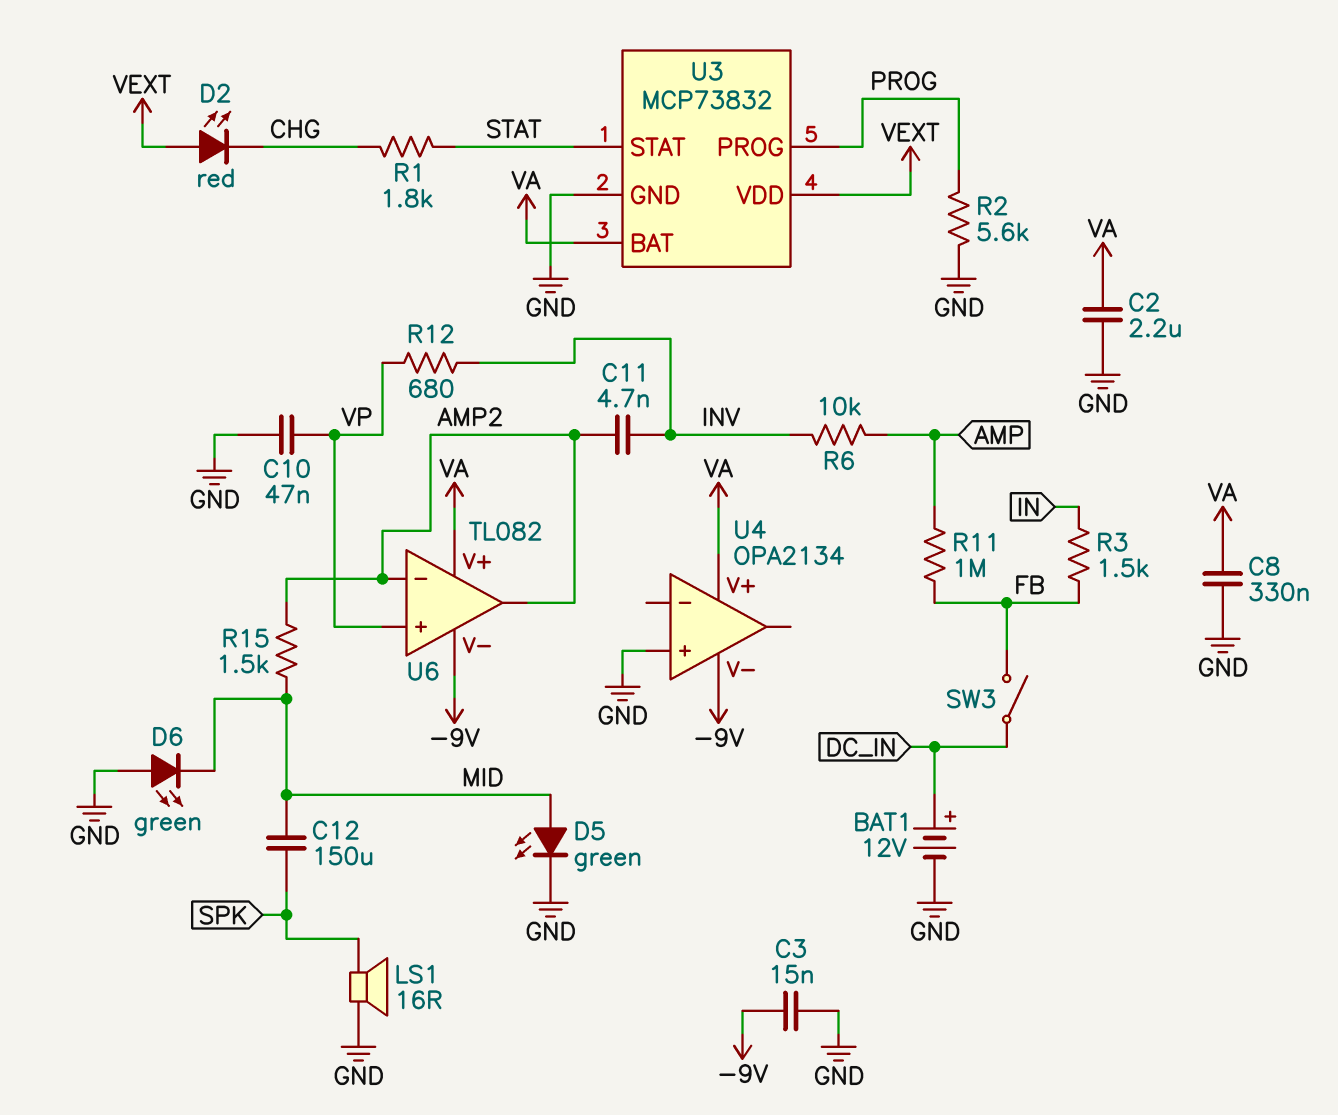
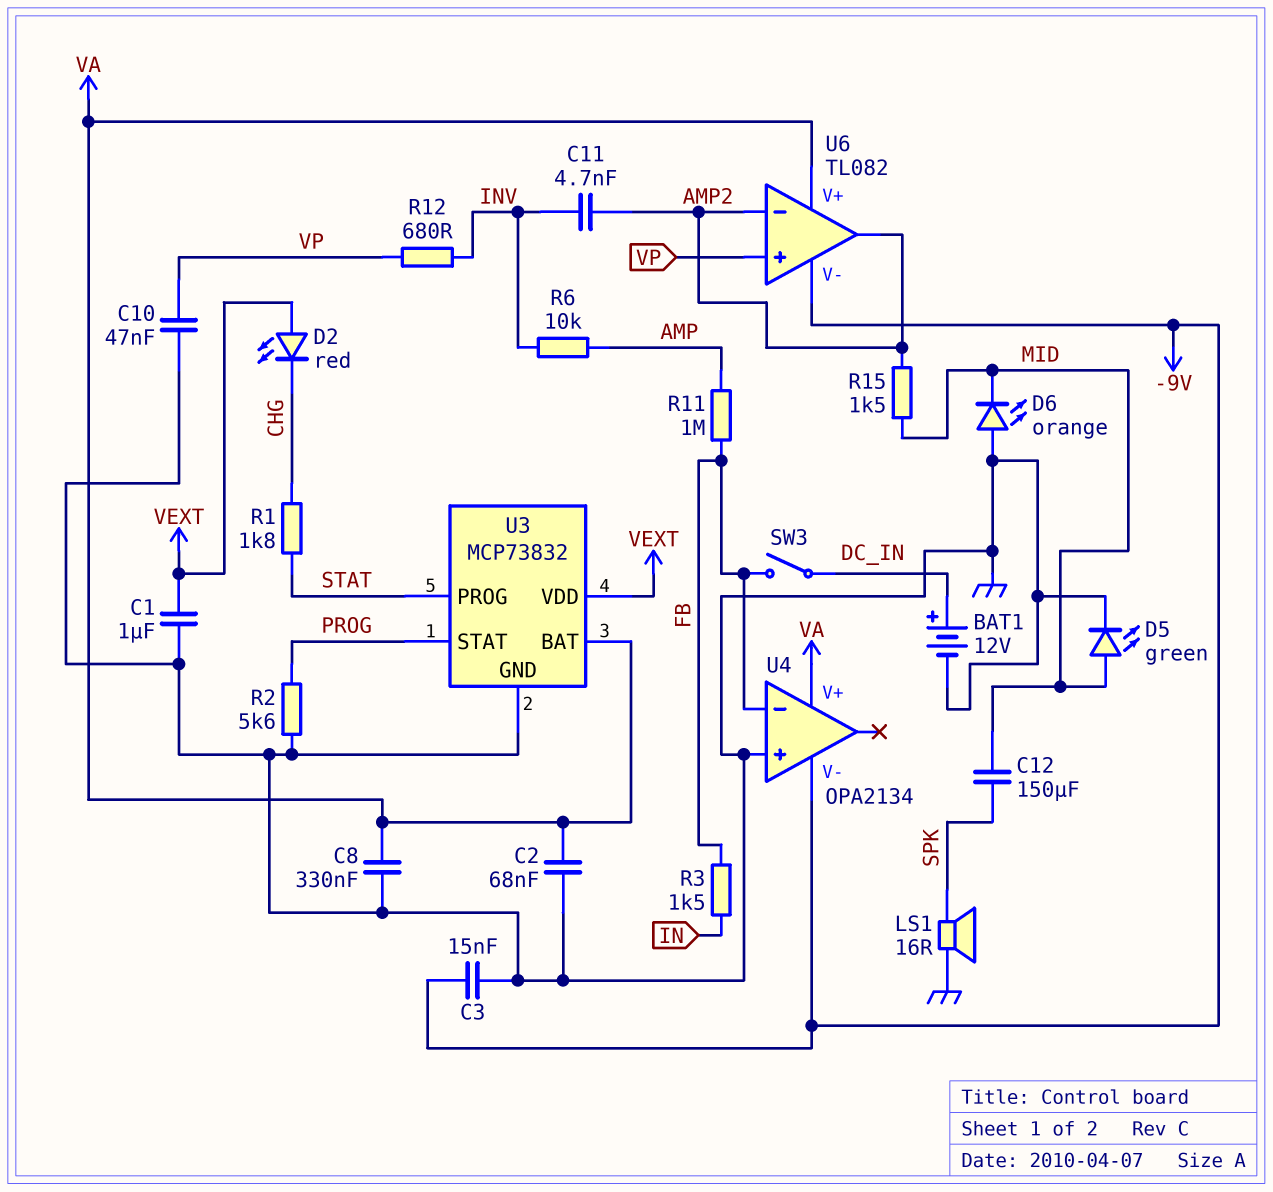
C1: none -> 1uF (GND, VEXT)
C2: 2.2uF (GND, VA) -> 68nF (GND, VA)
D6: LED green (A GND, K MID) -> LED orange (A GND, K MID)
U3 pin PROG: PROG -> STAT
U3 pin STAT: STAT -> PROG
U4 pin in-: none -> FB

